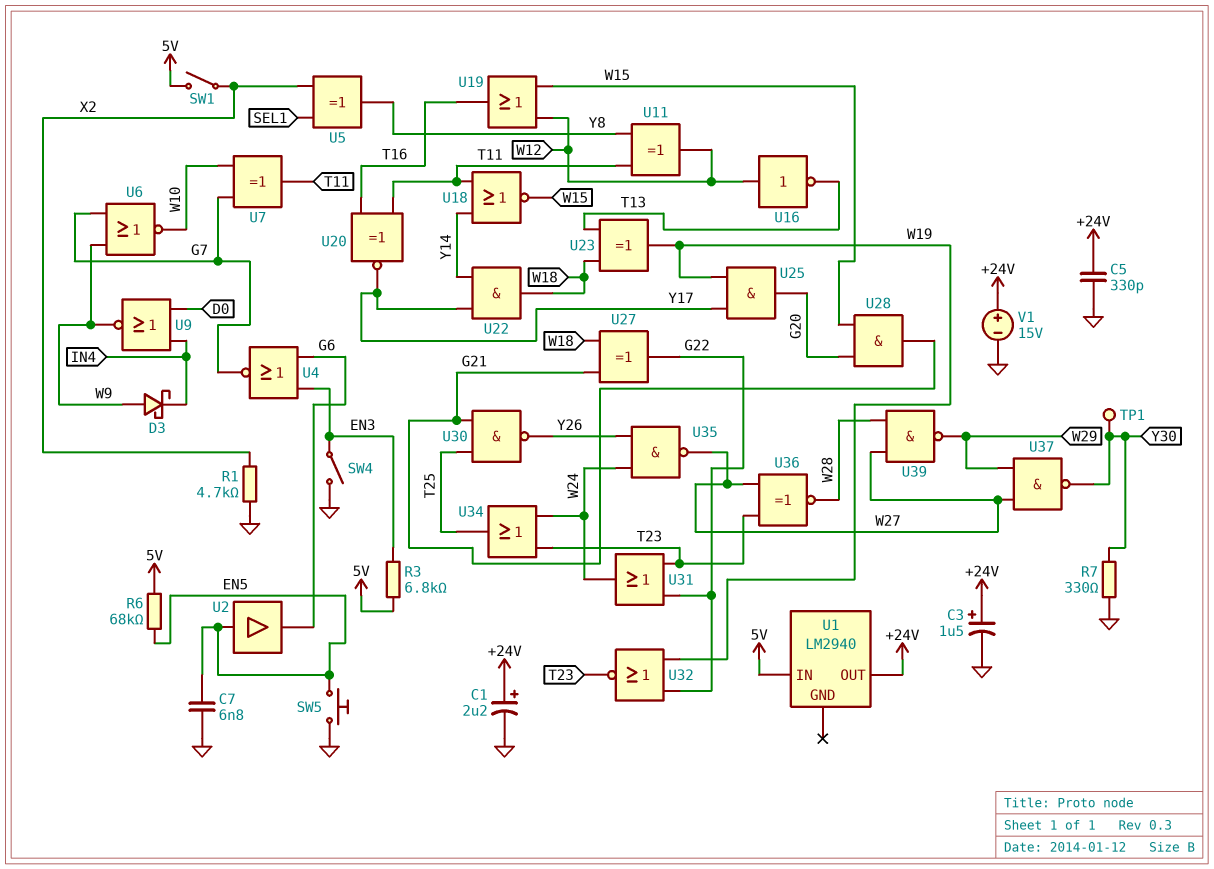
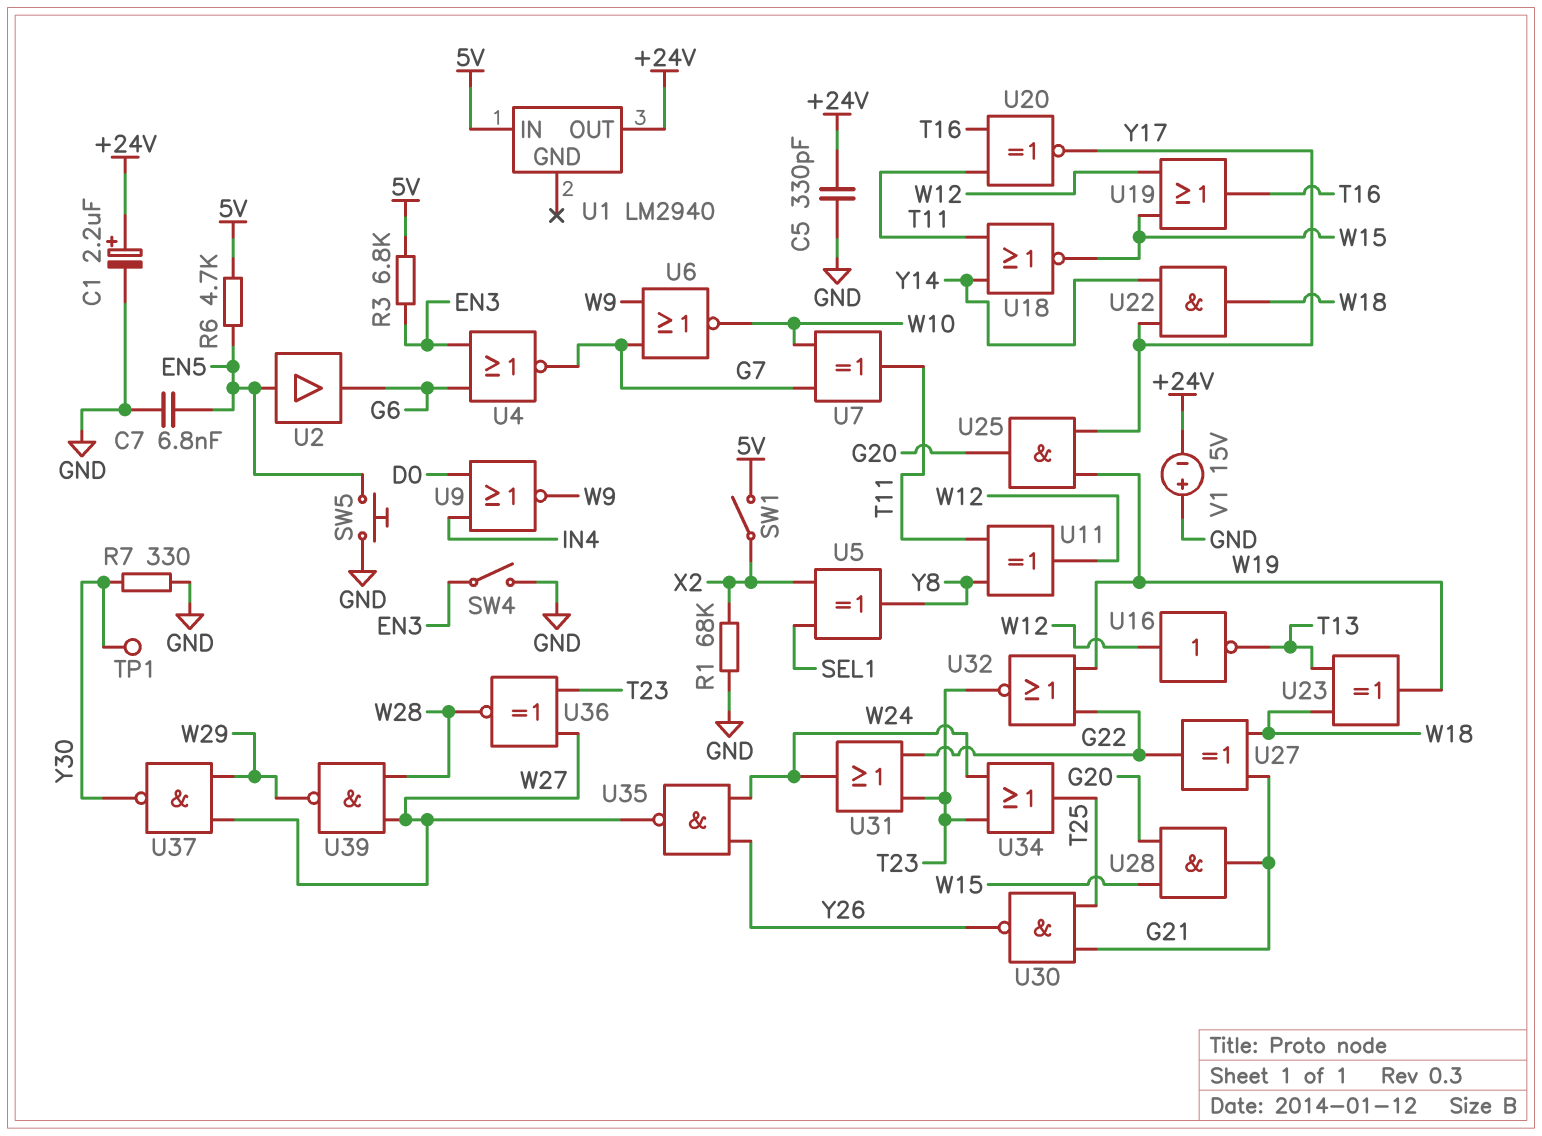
C3: 1.5uF (plus +24V, minus GND) -> none
D3: schottky (A W9, K IN4) -> none
R1: 4.7k (GND, X2) -> 68k (GND, X2)
R6: 68k (5V, EN5) -> 4.7k (5V, EN5)
V1: 15V (plus +24V, minus GND) -> 15V (plus GND, minus +24V)

